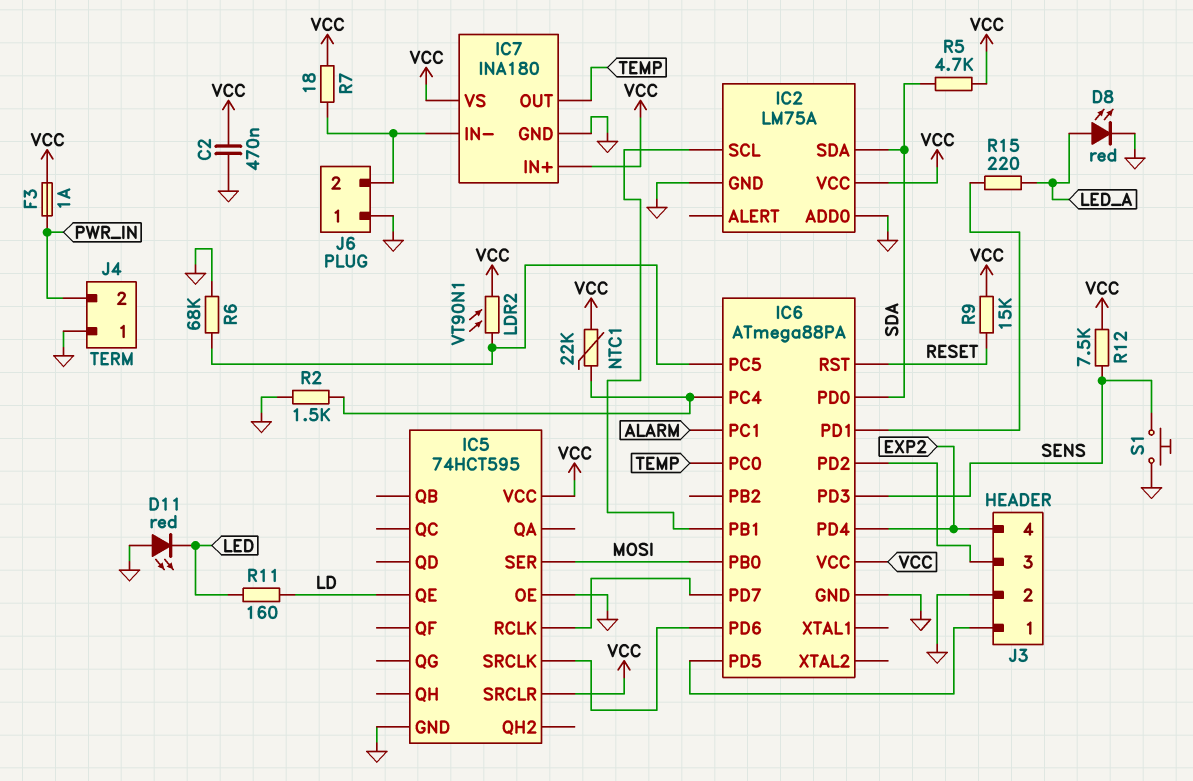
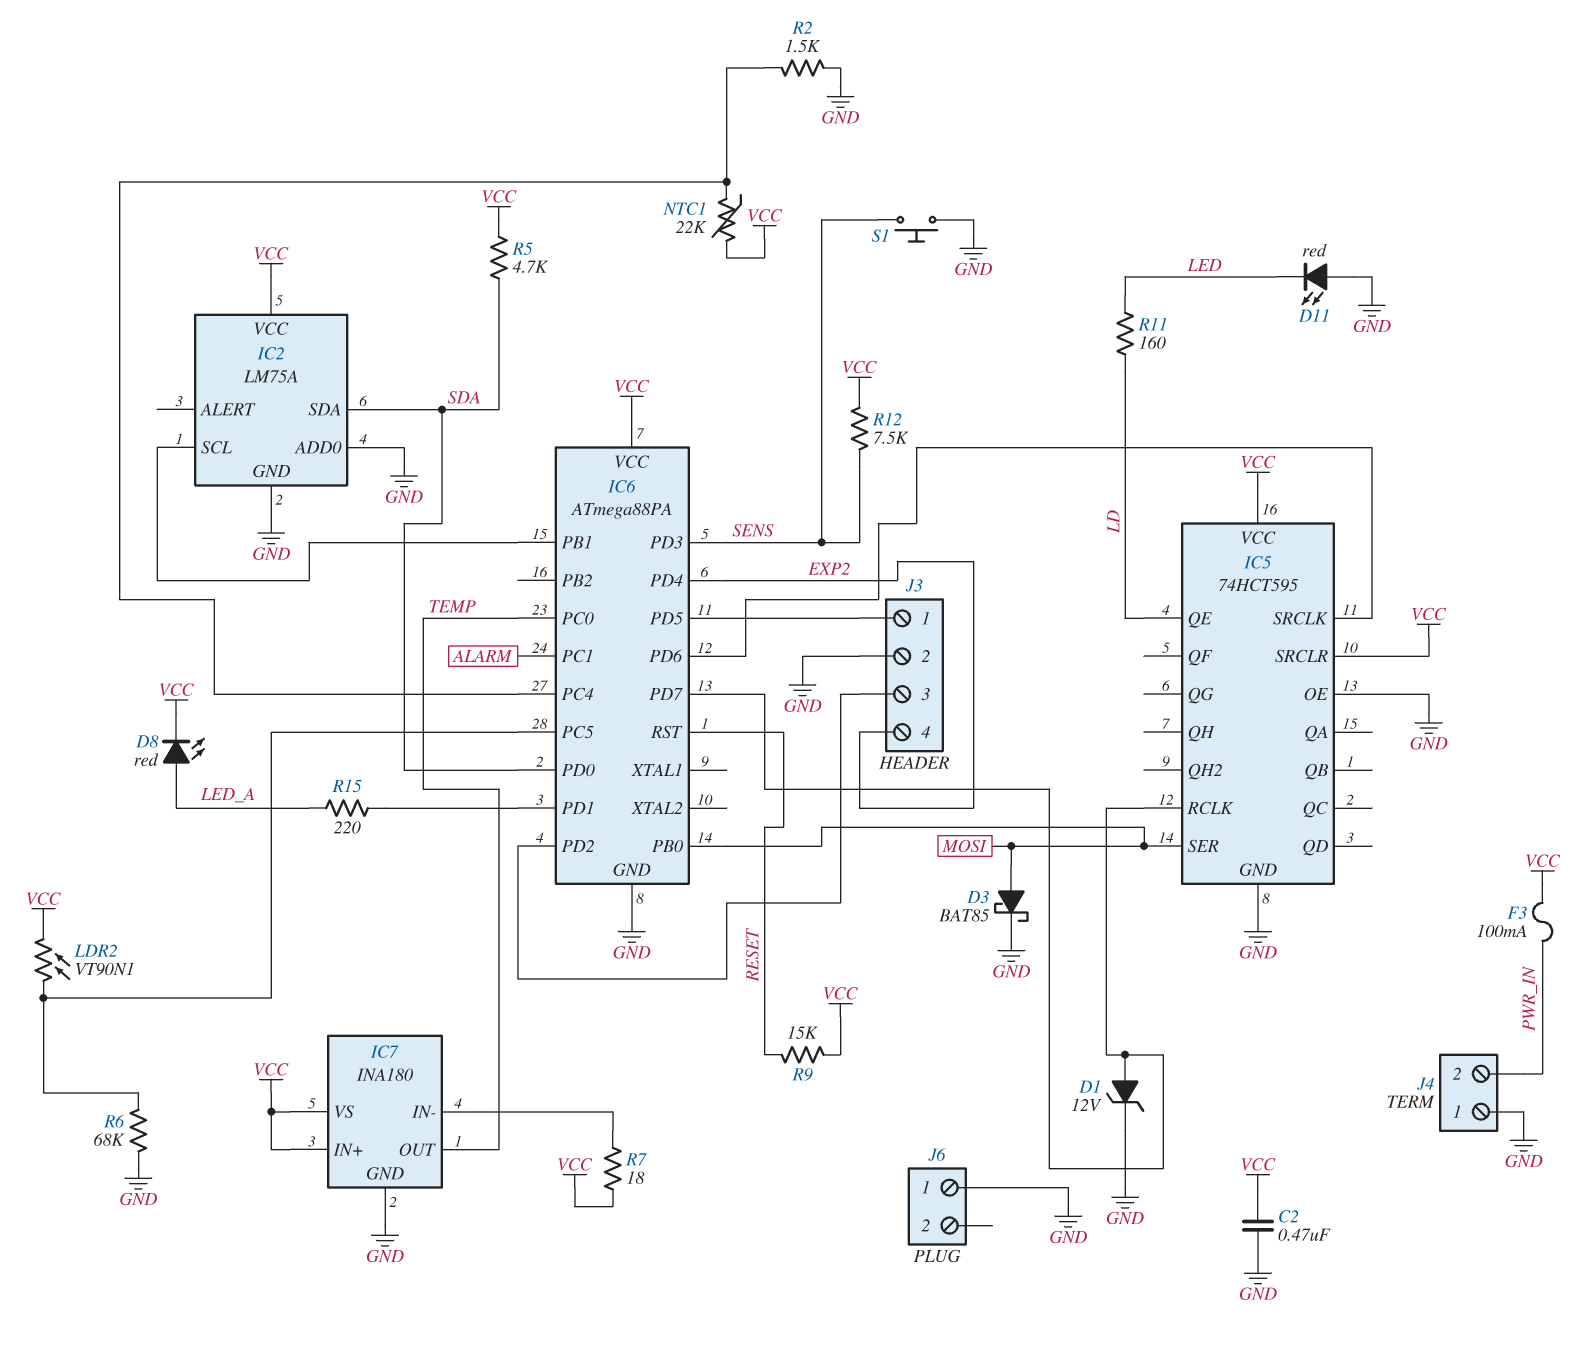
D1: none -> zener 12V (A IC5/RCLK, K GND)
D3: none -> schottky BAT85 (A MOSI, K GND)
D8: LED red (A LED_A, K GND) -> LED red (A LED_A, K VCC)
F3: 1A (PWR_IN, VCC) -> 100mA (PWR_IN, VCC)
J6 pin 2: IC7/IN- -> none

